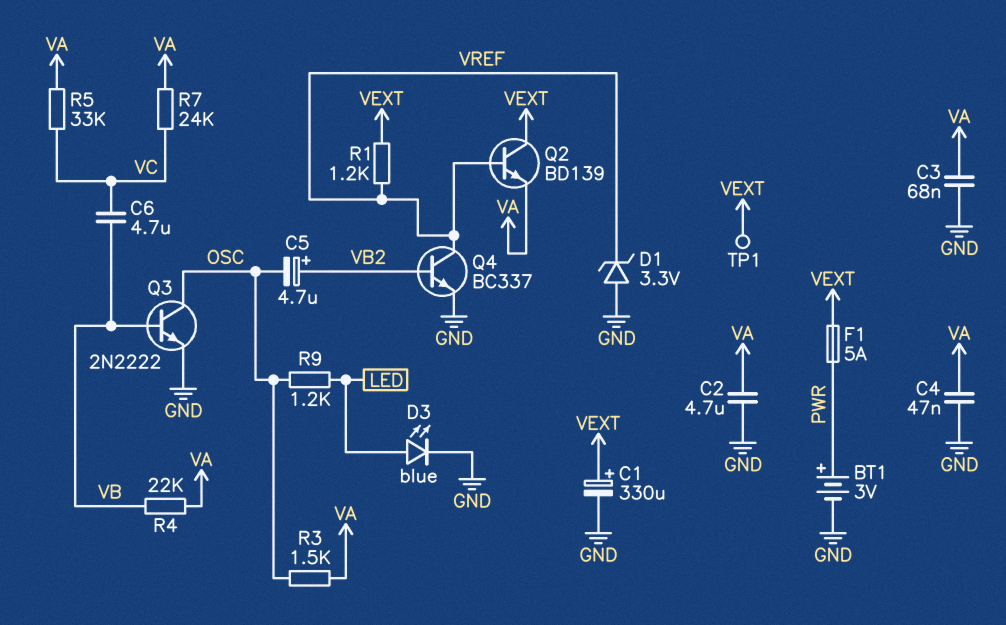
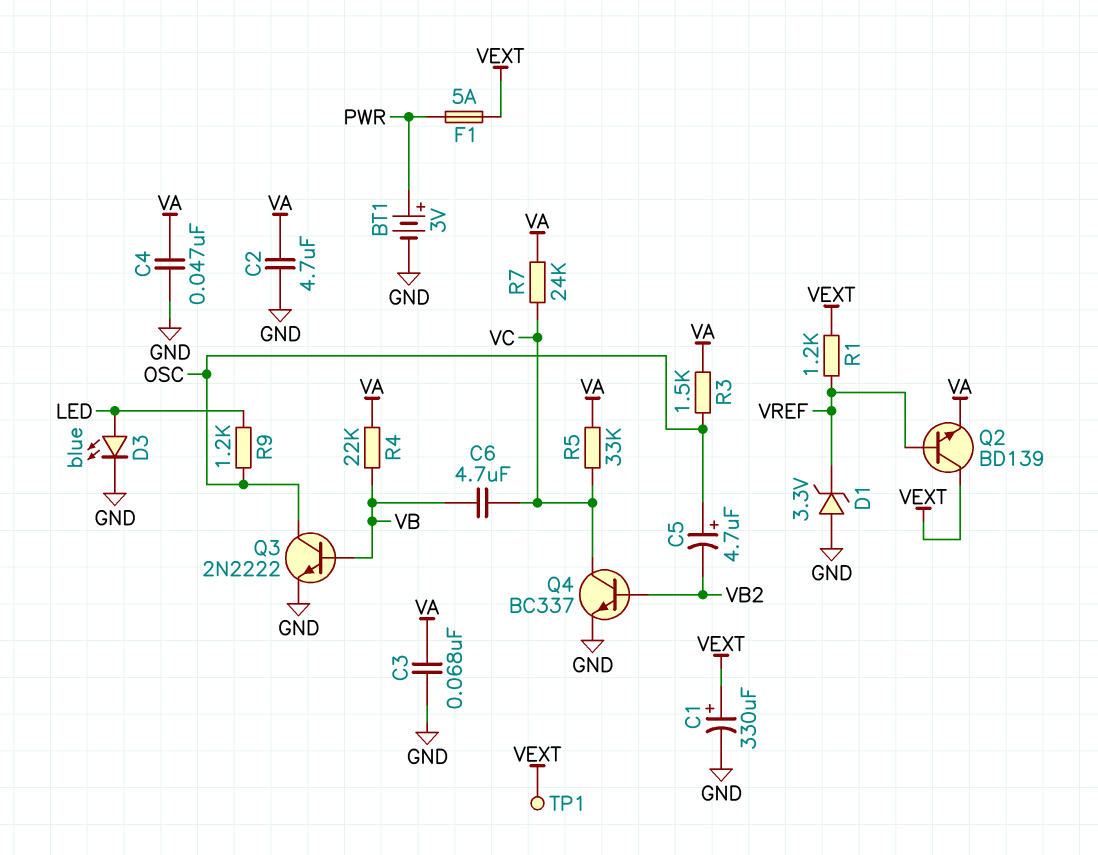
C5: 4.7uF (plus VB2, minus OSC) -> 4.7uF (plus OSC, minus VB2)
Q4: NPN BC337 (B VB2, C VREF, E GND) -> NPN BC337 (B VB2, C VC, E GND)

